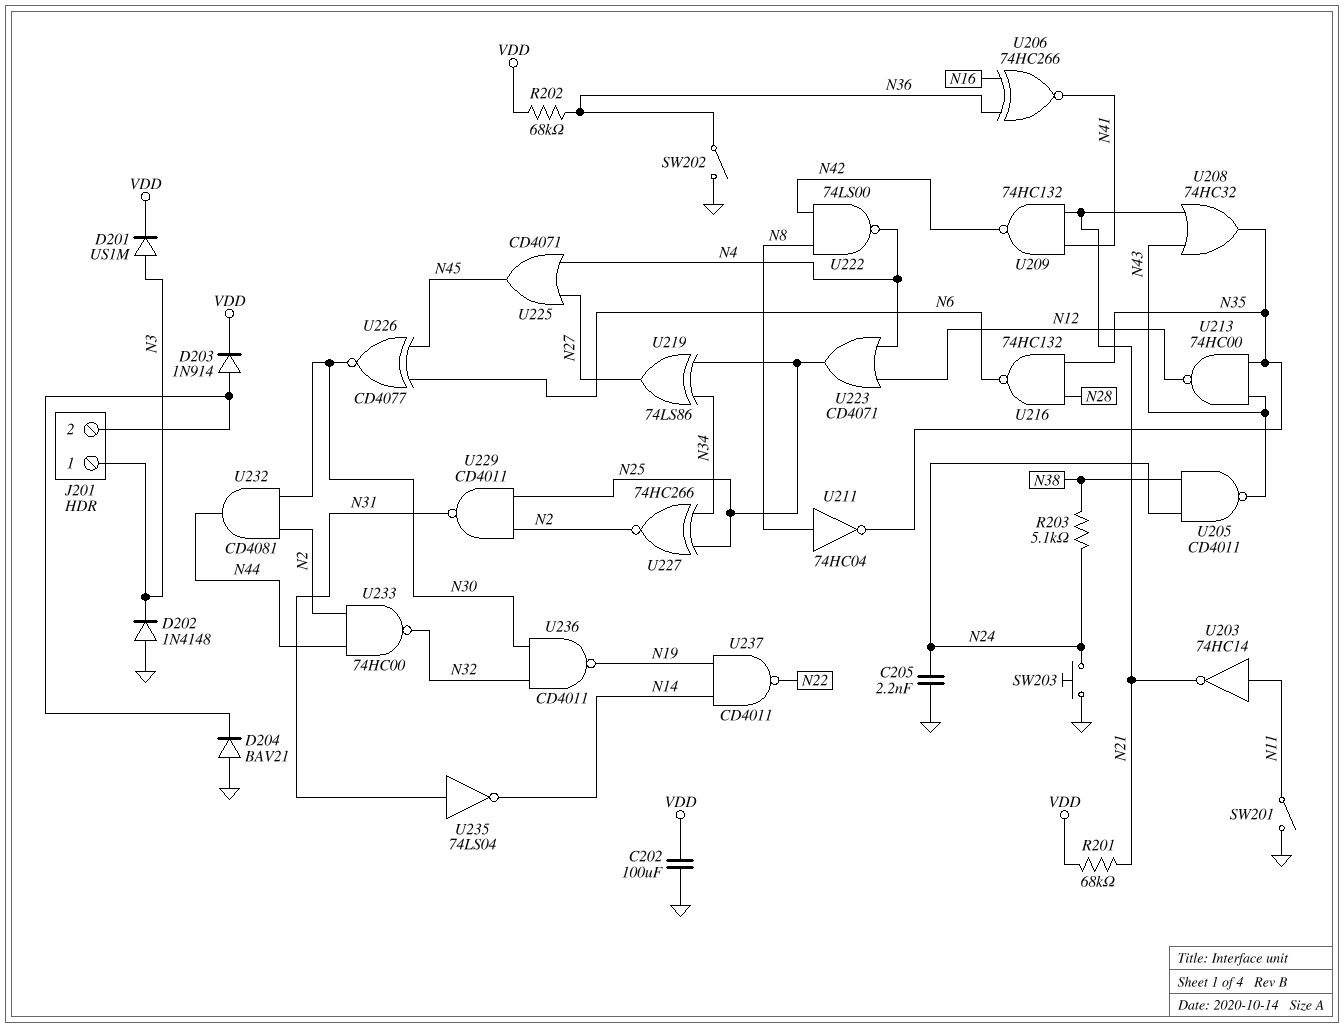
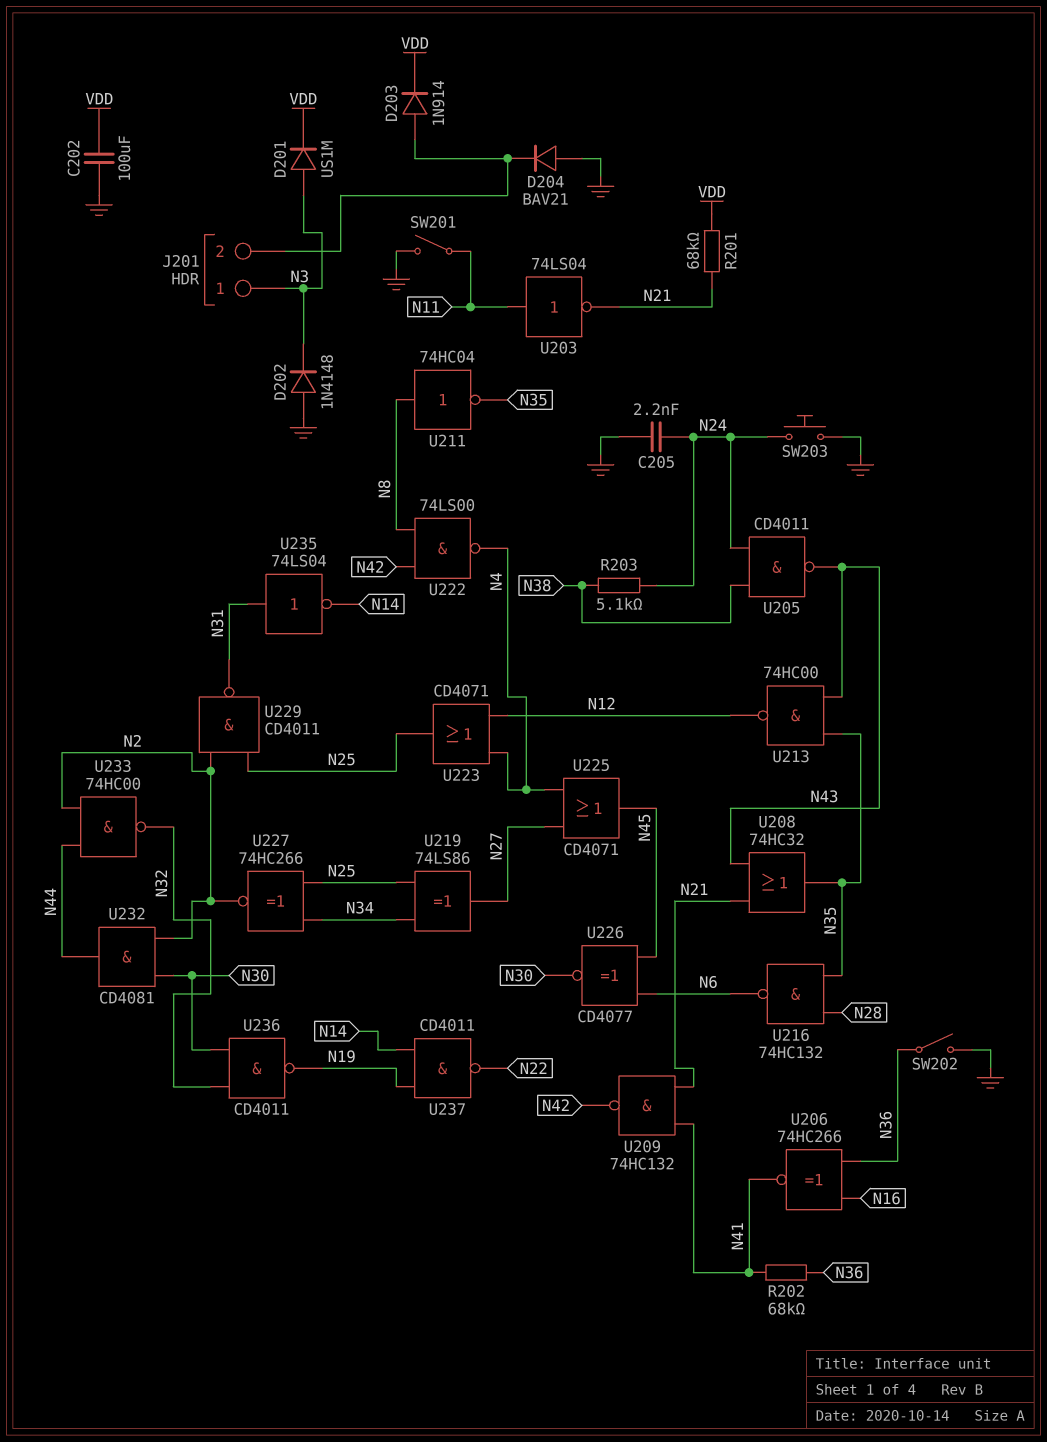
R202: 68k (N36, VDD) -> 68k (N36, N41)
U203: NOT 74HC14 (in N11, out N21) -> NOT 74LS04 (in N11, out N21)

